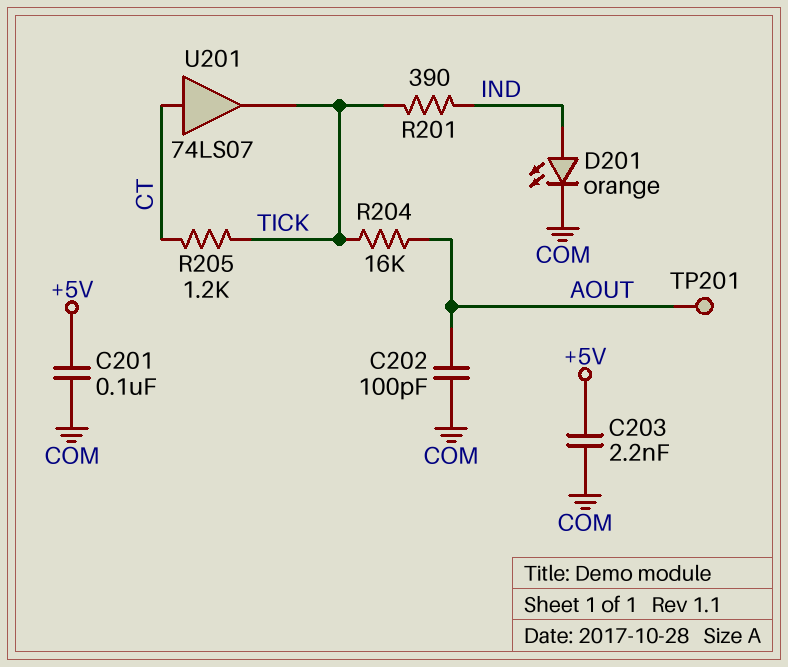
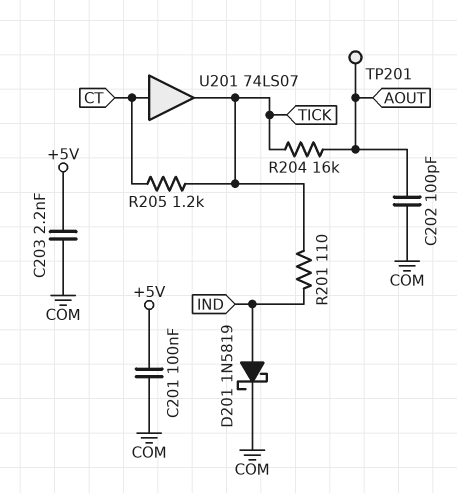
D201: LED orange (A IND, K COM) -> schottky 1N5819 (A IND, K COM)
R201: 390 (IND, TICK) -> 110 (IND, TICK)

